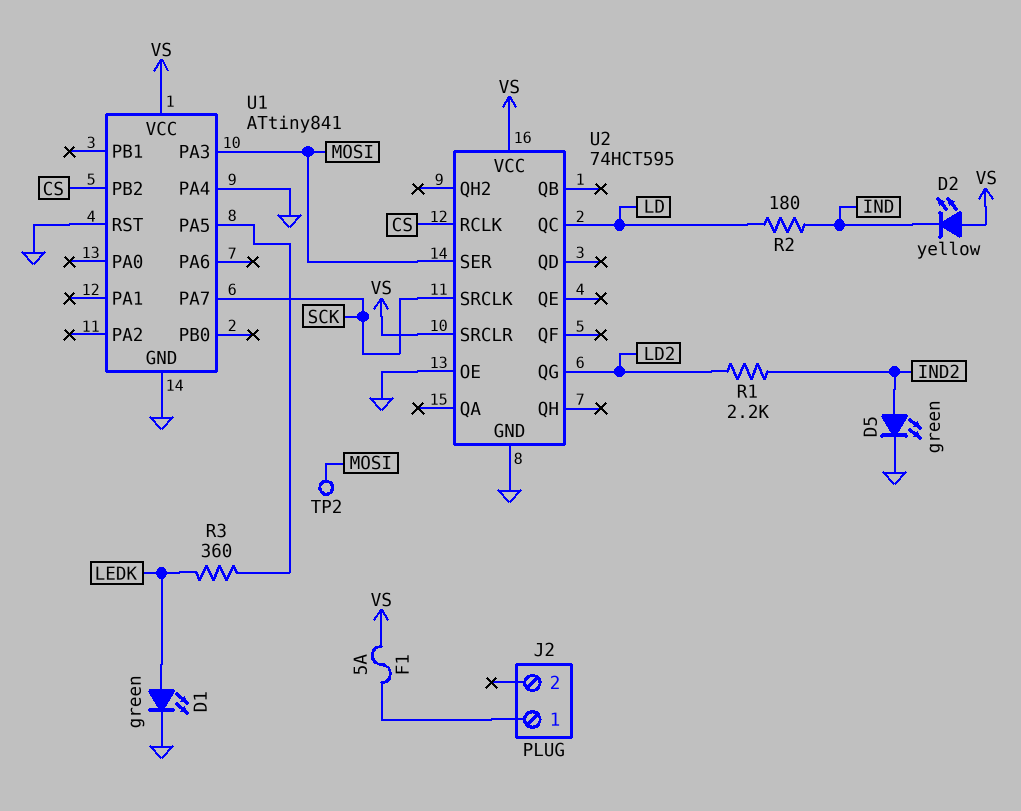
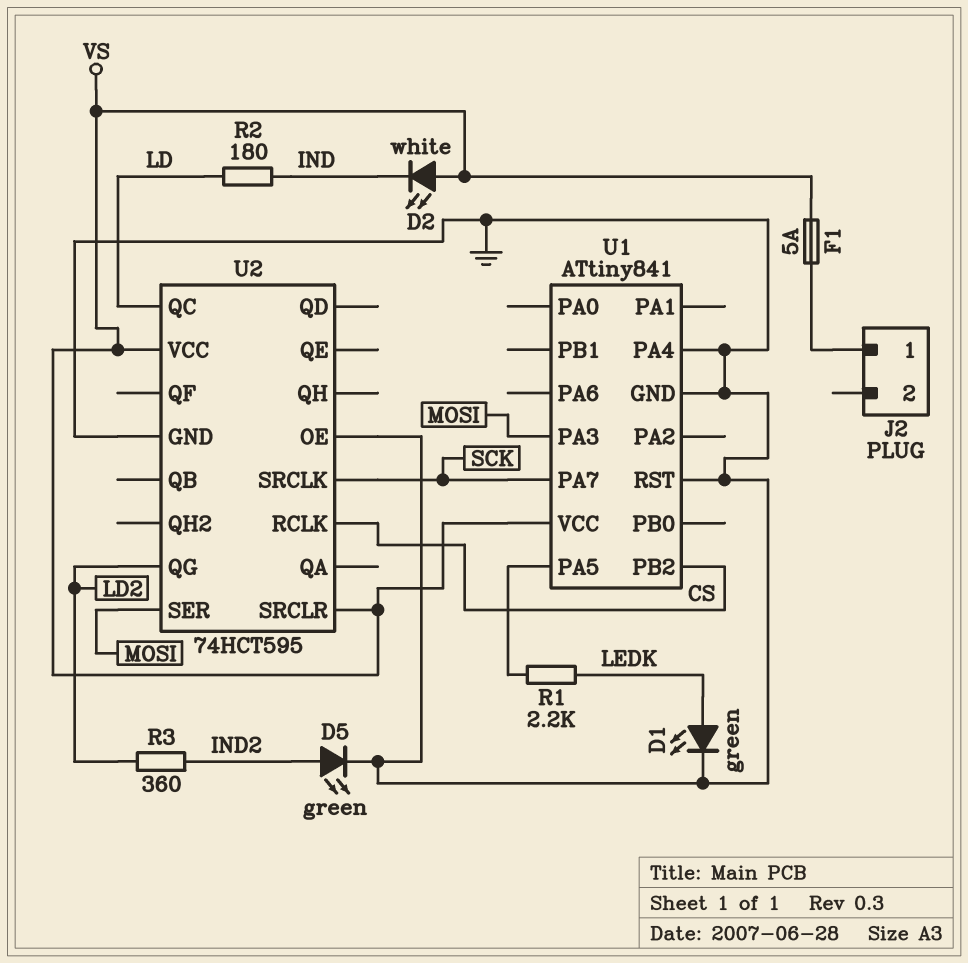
D2: LED yellow (A VS, K IND) -> LED white (A VS, K IND)
R1: 2.2k (IND2, LD2) -> 2.2k (LEDK, U1/PA5)
R3: 360 (LEDK, U1/PA5) -> 360 (IND2, LD2)
TP2: test point (MOSI) -> none

